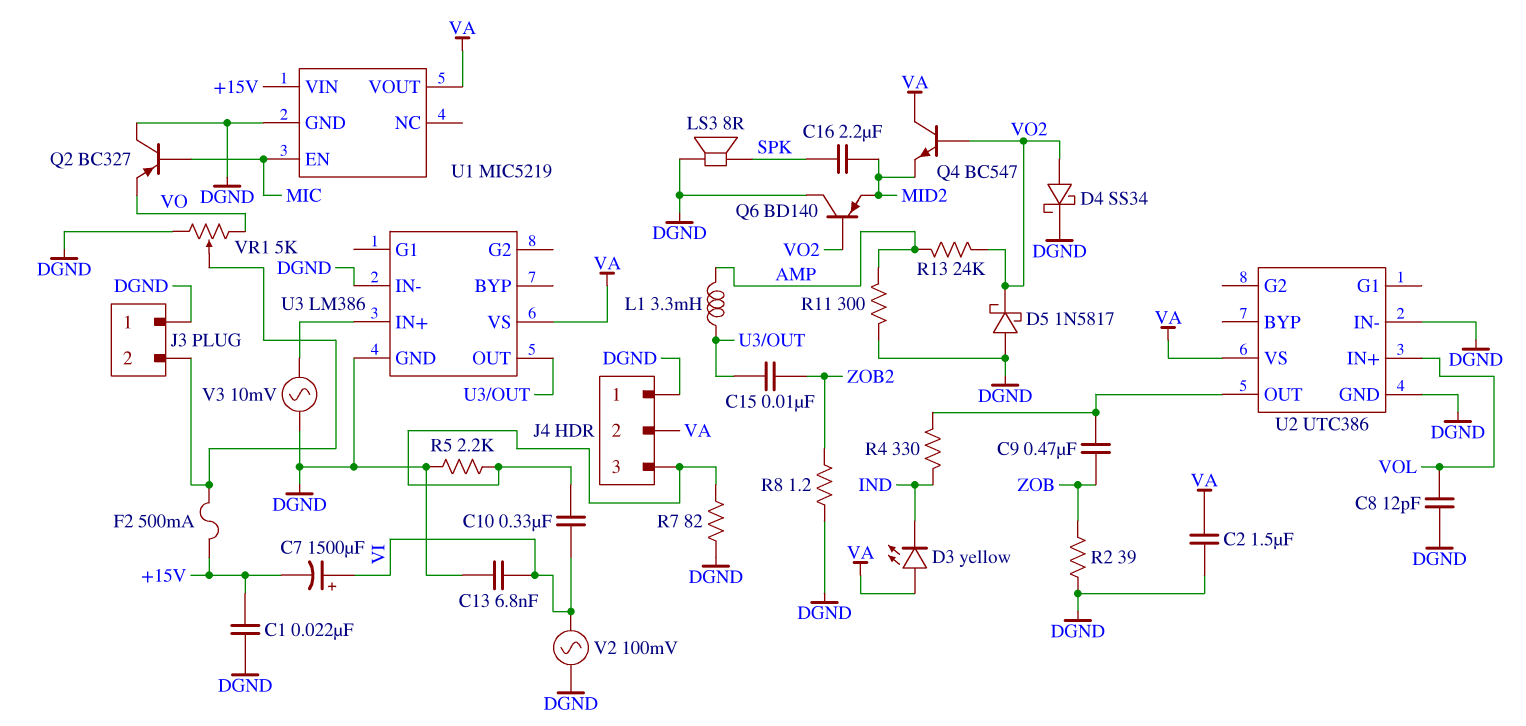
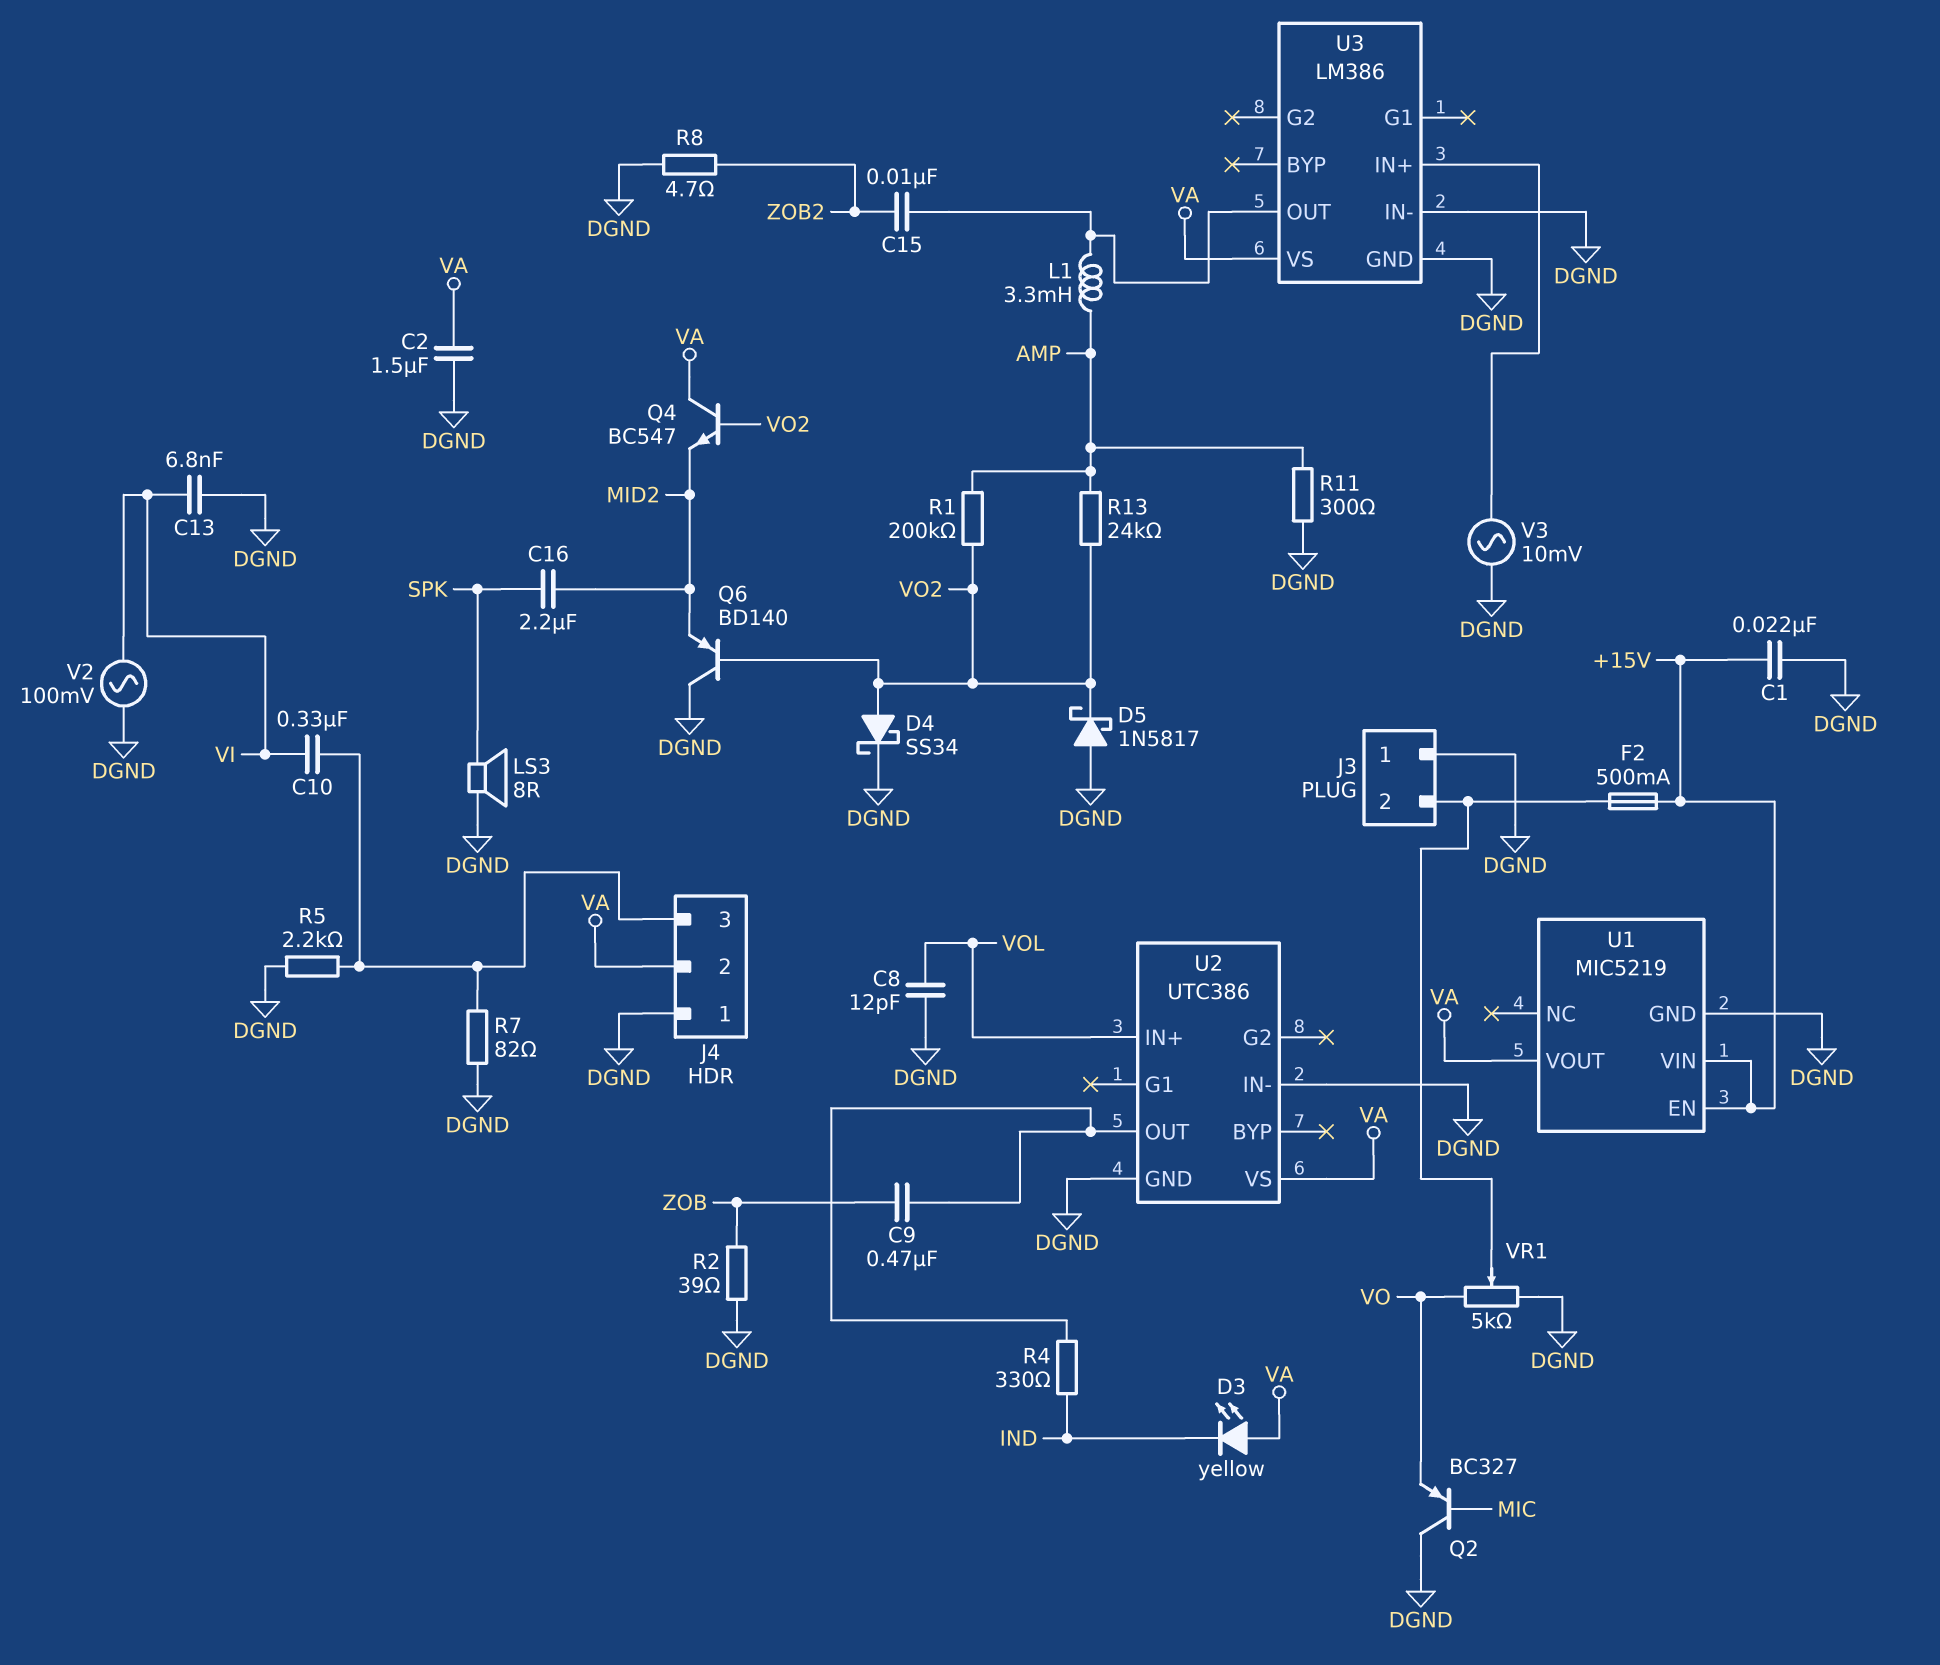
C7: 1500uF (plus VI, minus +15V) -> none
R1: none -> 200k (AMP, VO2)
R8: 1.2 (DGND, ZOB2) -> 4.7 (DGND, ZOB2)
U1 pin EN: MIC -> +15V

